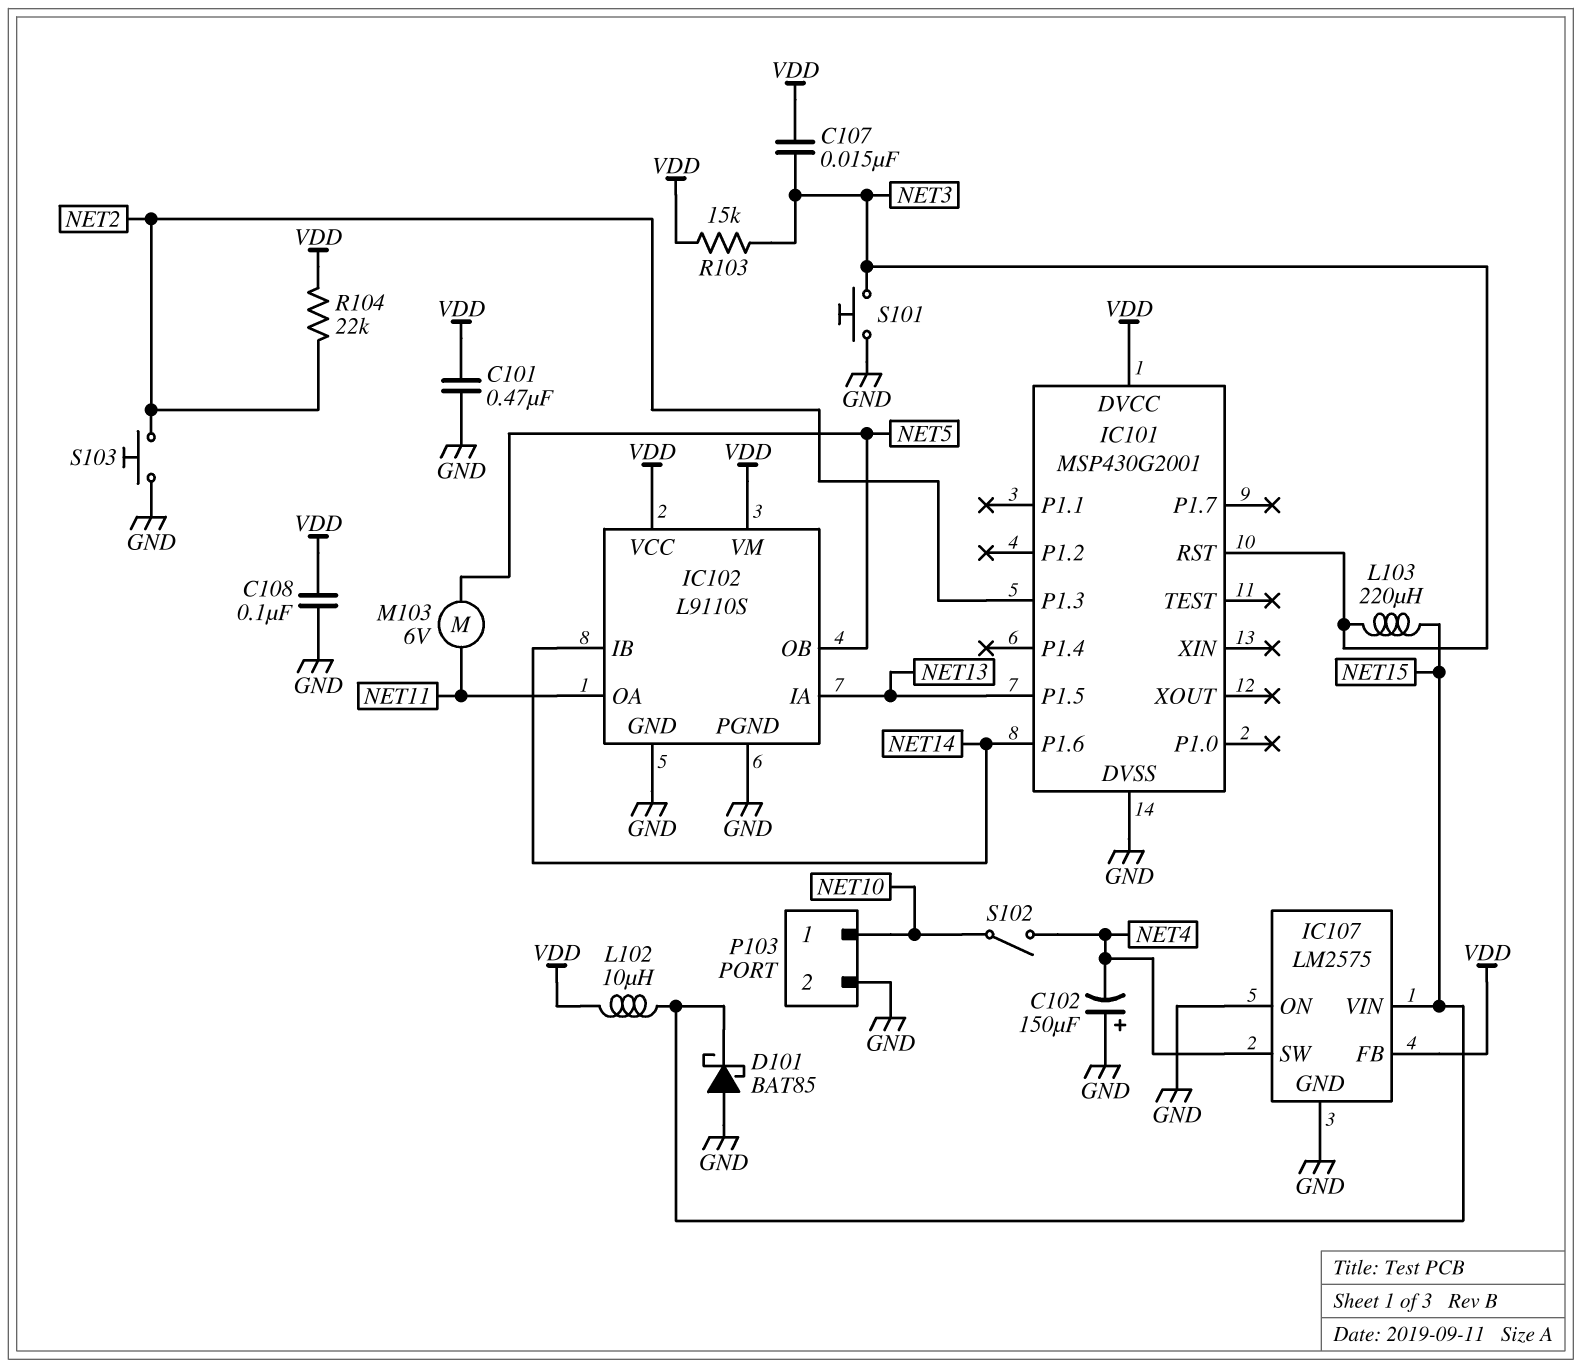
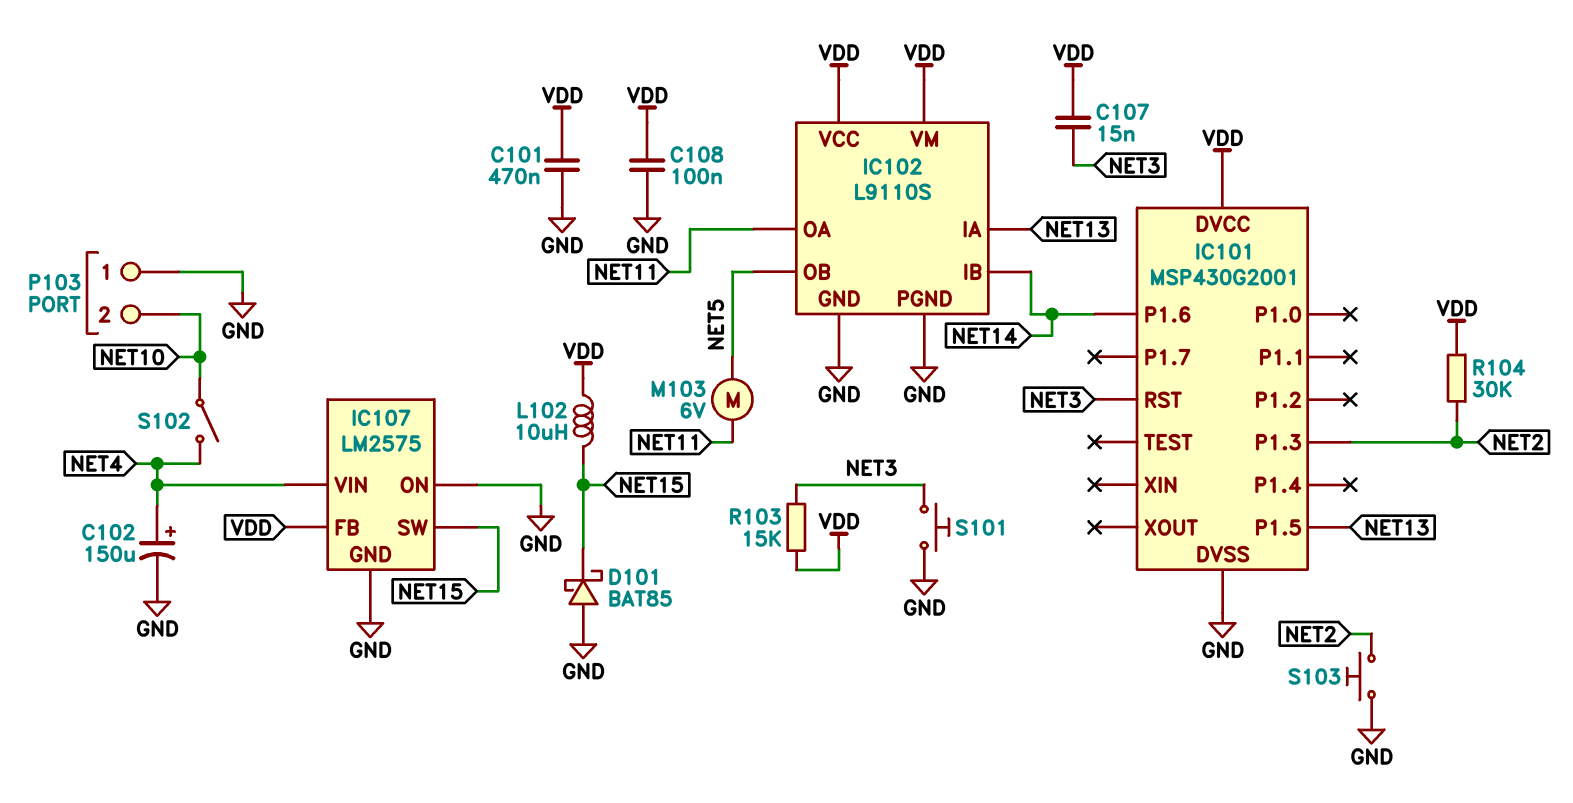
C102: 150uF (plus GND, minus NET4) -> 150uF (plus NET4, minus GND)
IC107 pin SW: NET4 -> NET15
IC107 pin VIN: NET15 -> NET4
L103: 220uH (NET3, NET15) -> none
P103 pin 1: NET10 -> GND
P103 pin 2: GND -> NET10
R104: 22k (NET2, VDD) -> 30k (NET2, VDD)

